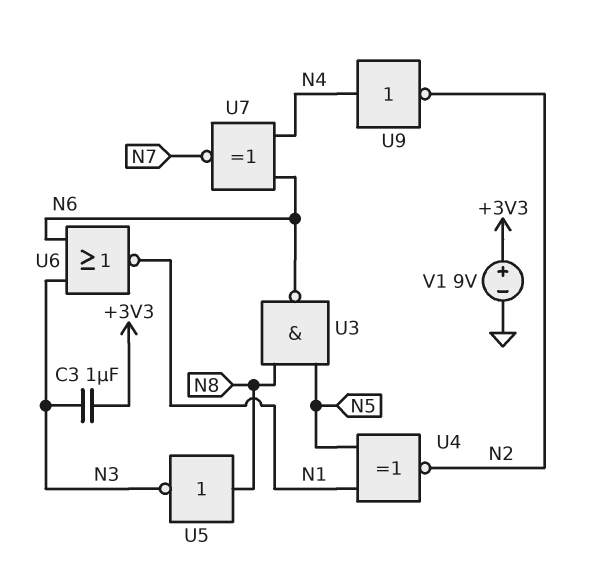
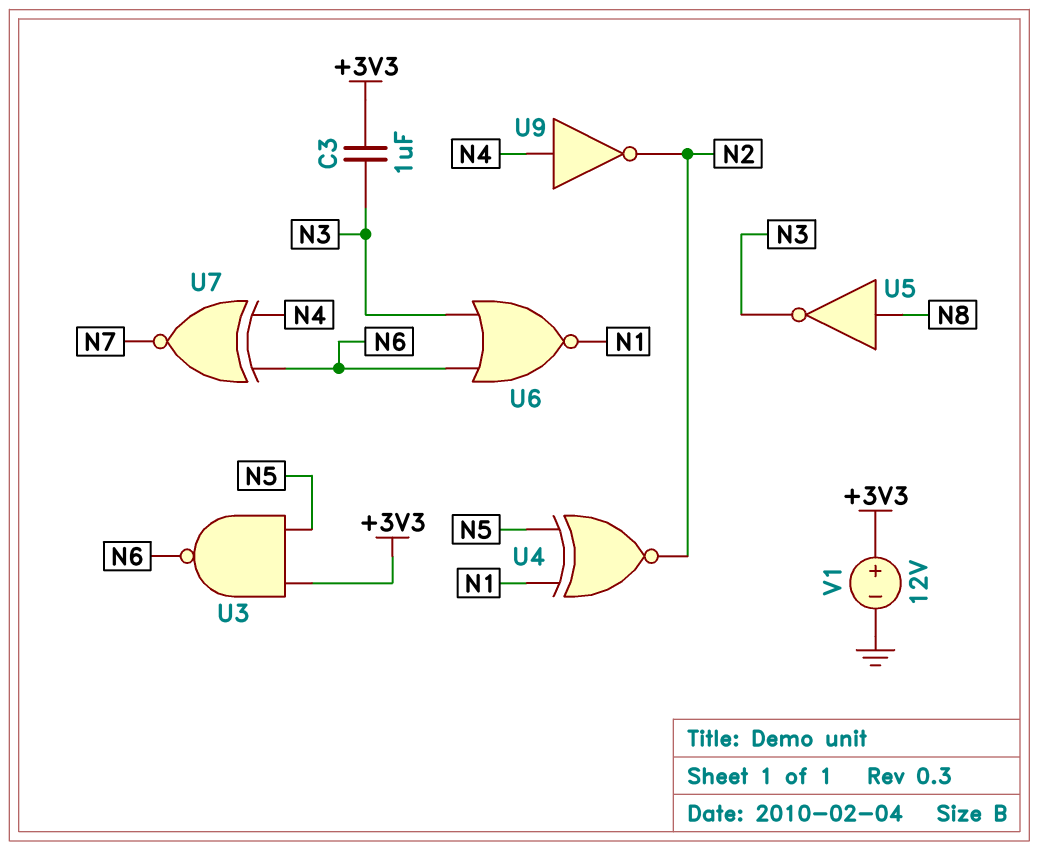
U3: NAND (in N5, in N8, out N6) -> NAND (in +3V3, in N5, out N6)
V1: 9V (plus +3V3, minus GND) -> 12V (plus +3V3, minus GND)

